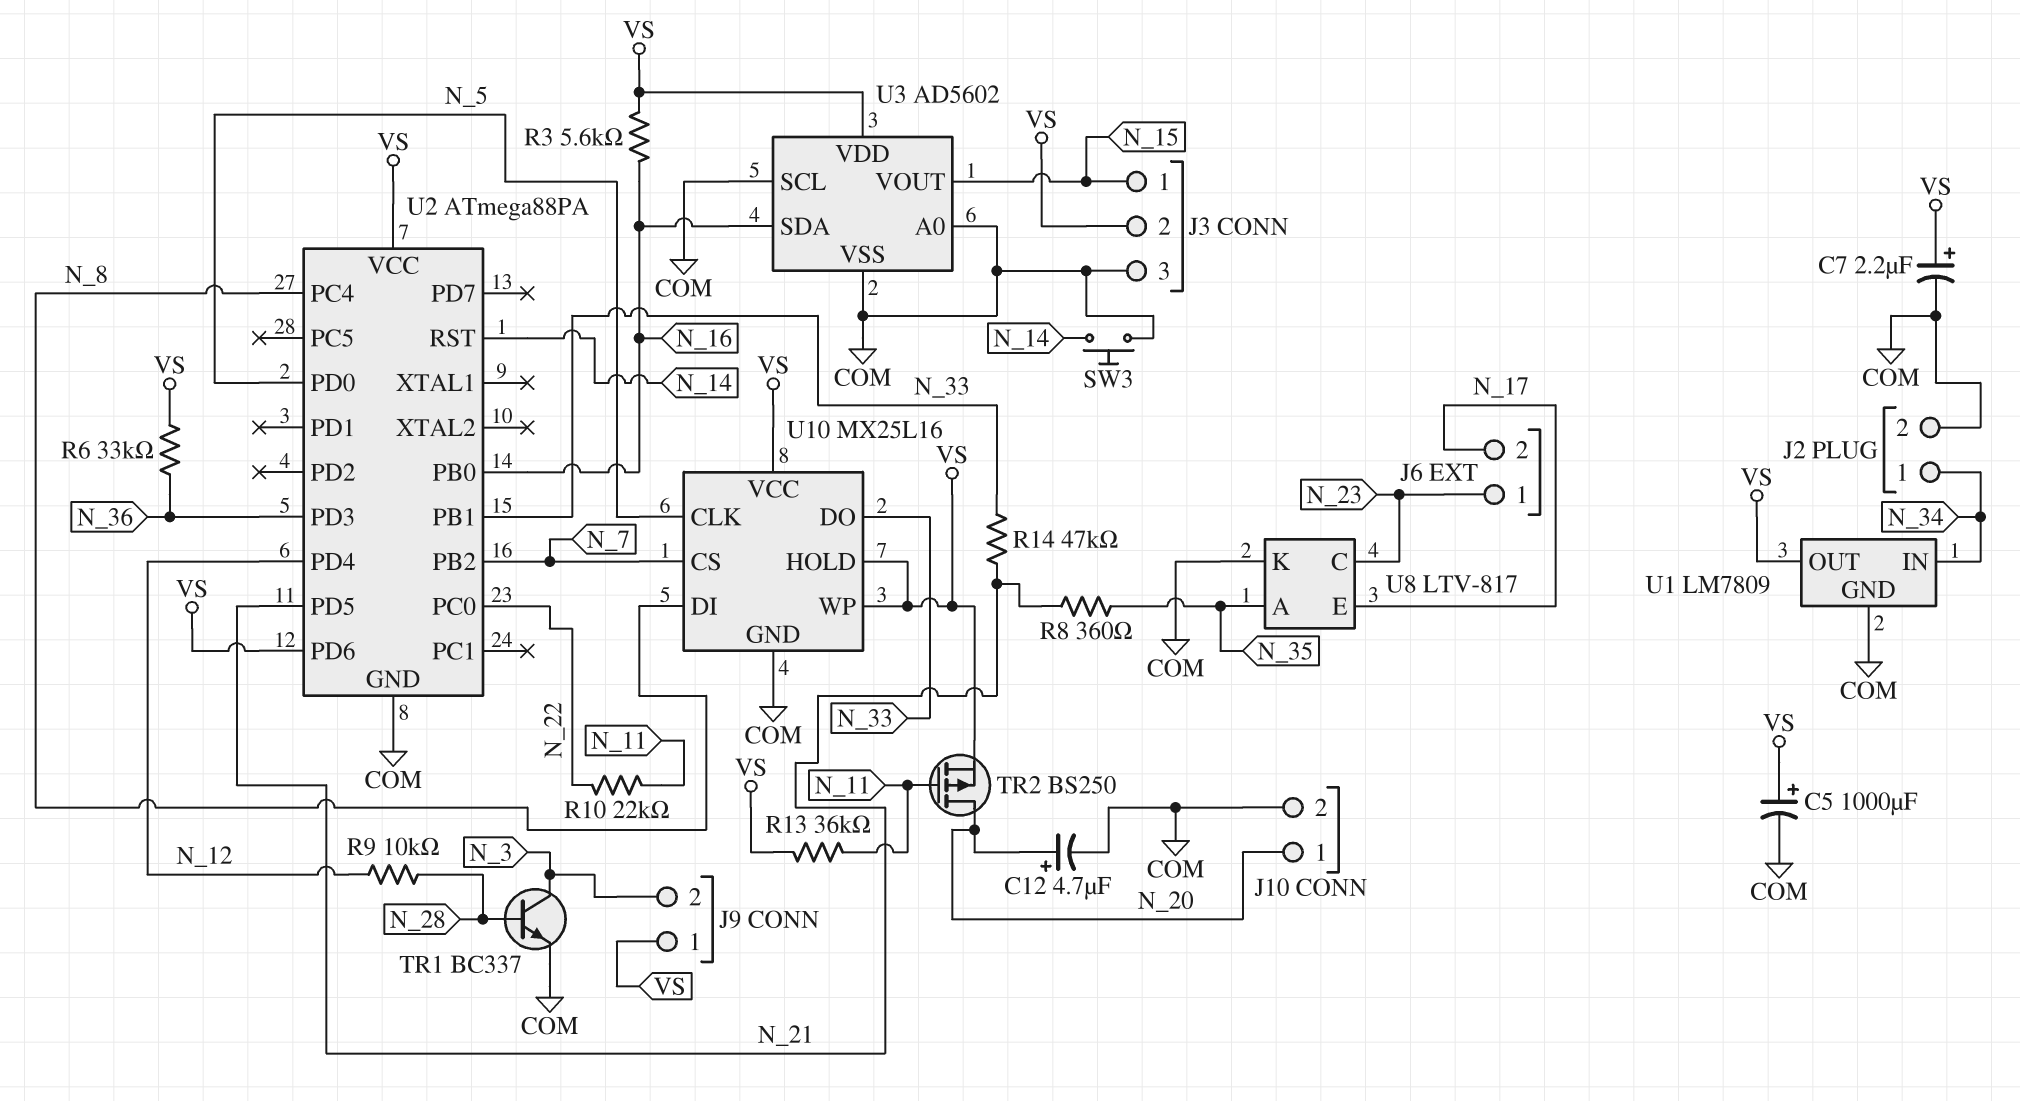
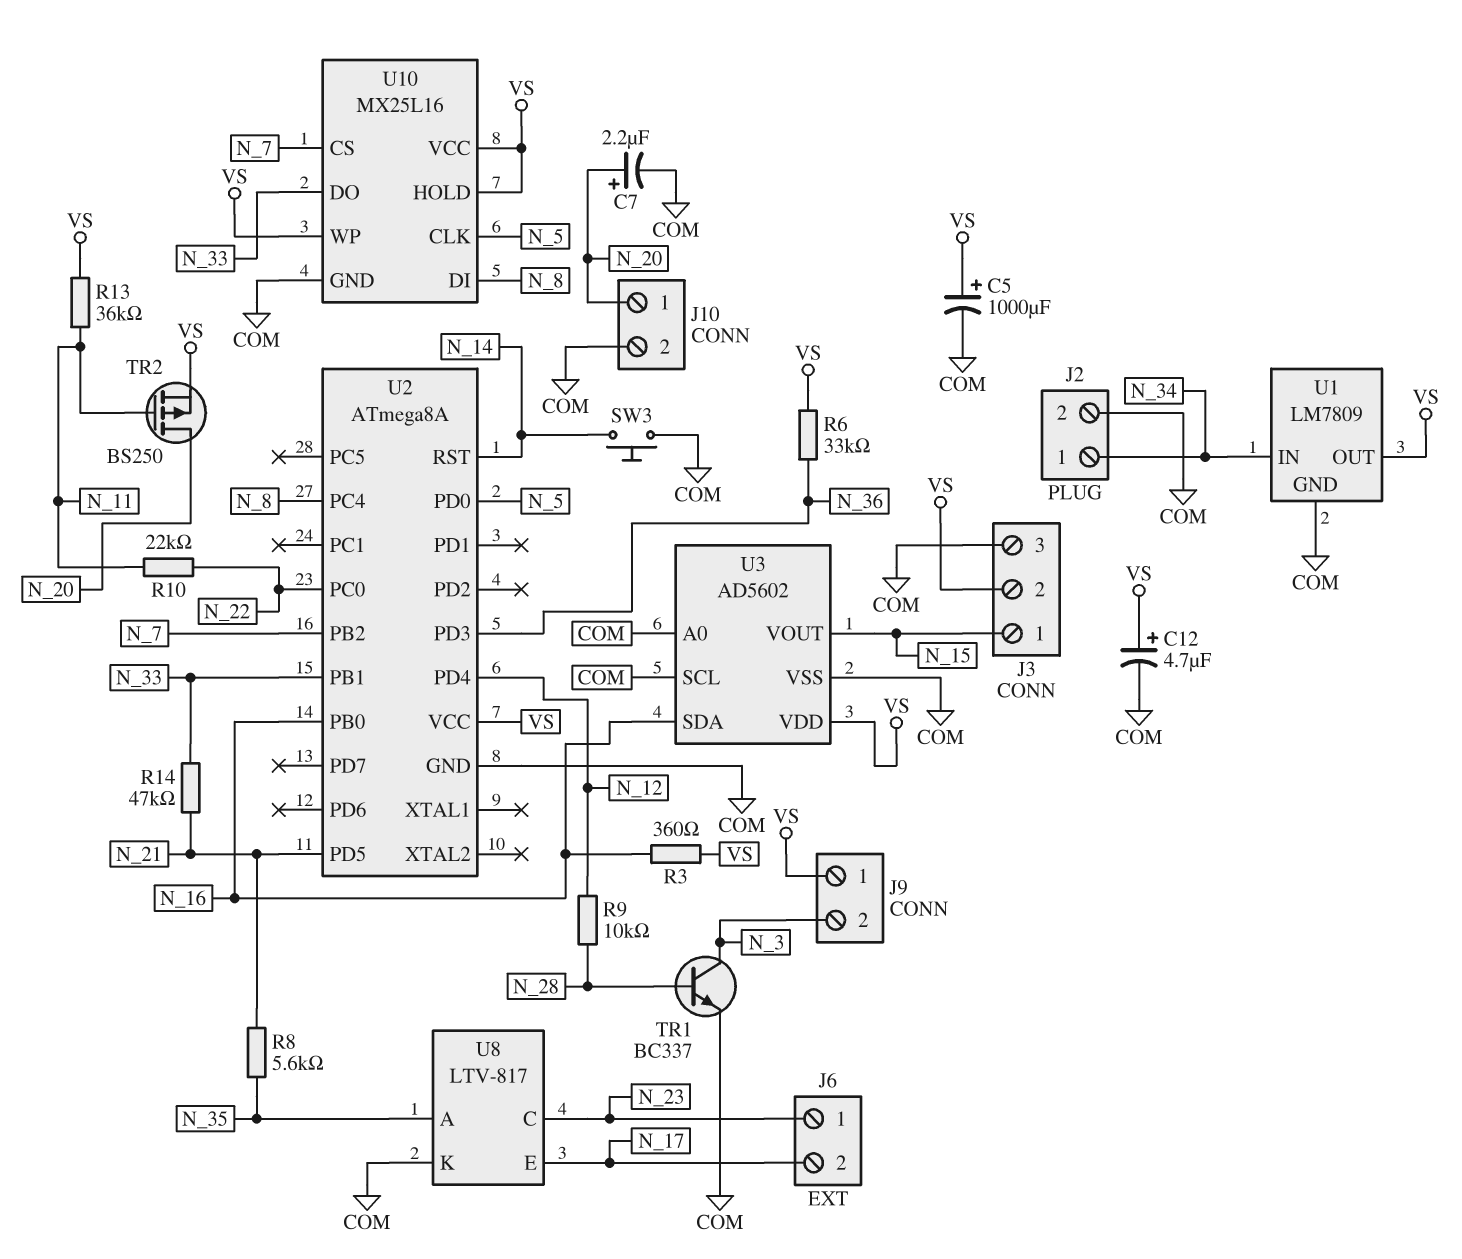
C7: 2.2uF (plus VS, minus COM) -> 2.2uF (plus N_20, minus COM)
C12: 4.7uF (plus N_20, minus COM) -> 4.7uF (plus VS, minus COM)
R3: 5.6k (N_16, VS) -> 360 (N_16, VS)
R8: 360 (N_21, N_35) -> 5.6k (N_21, N_35)
U2: ATmega88PA -> ATmega8A
U2 pin PD6: VS -> none

